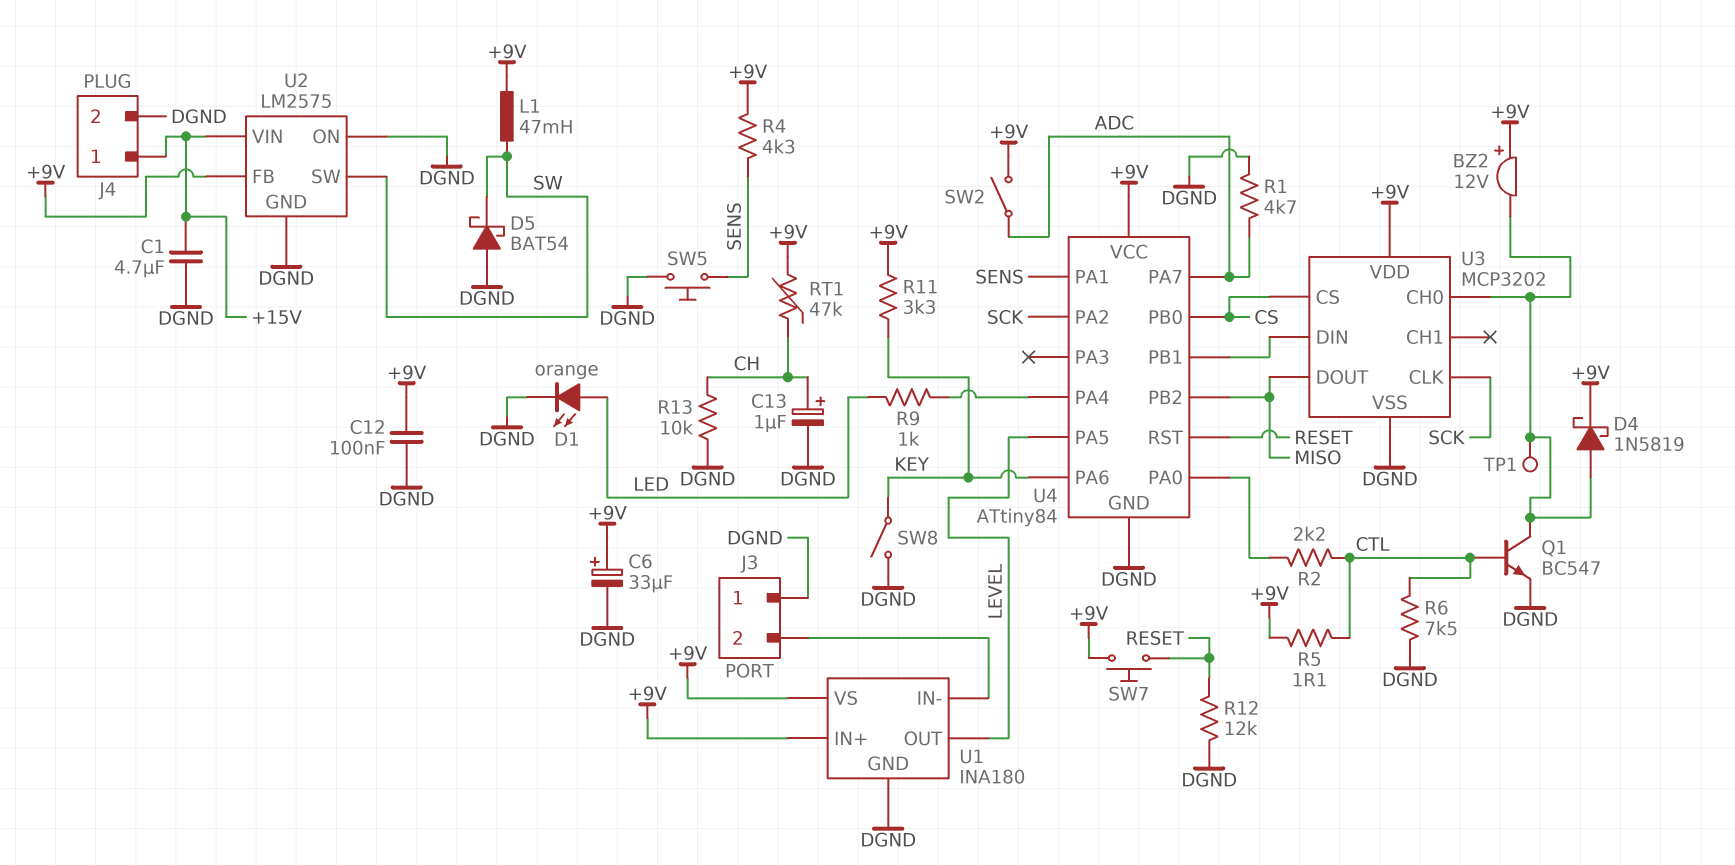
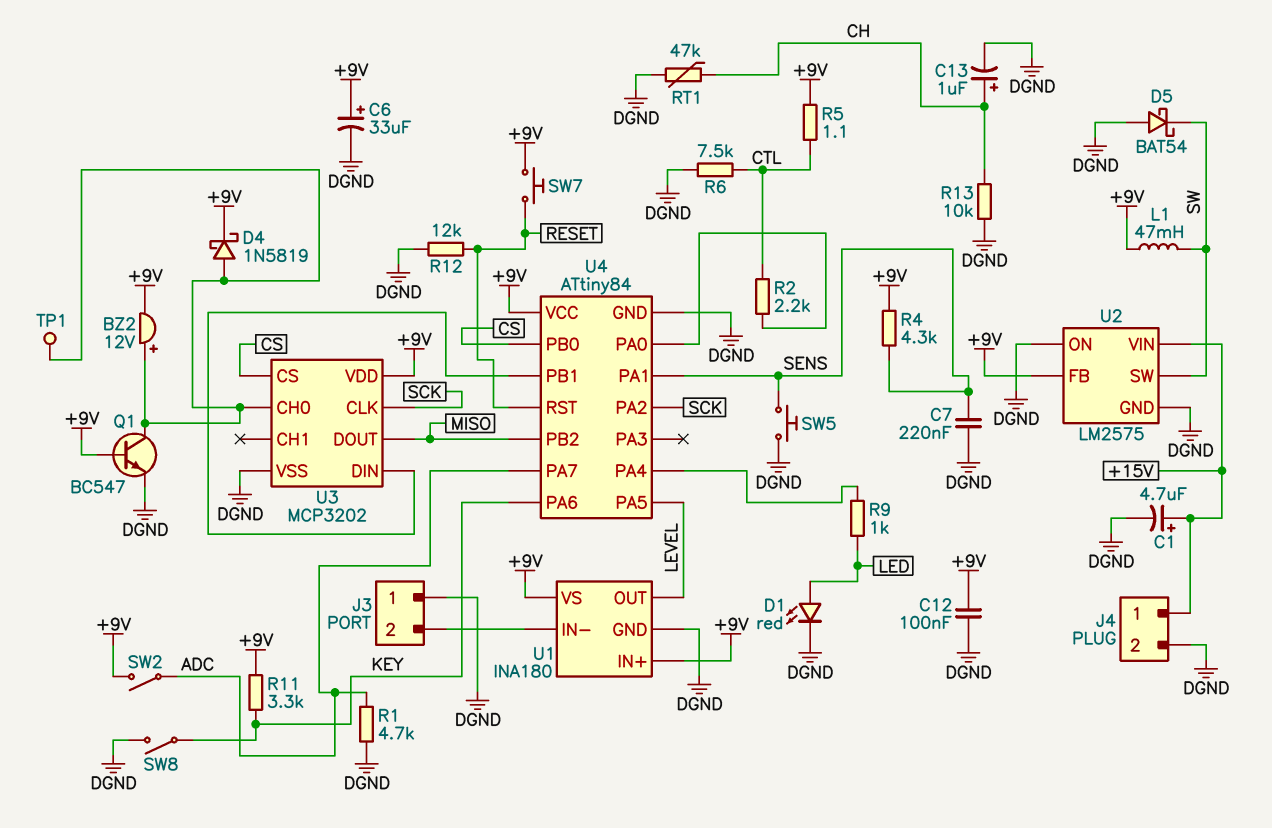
BZ2: buzzer 12V (plus +9V, minus U3/CH0) -> buzzer 12V (plus U3/CH0, minus +9V)
C1: 4.7uF (+15V, DGND) -> 4.7uF (plus +15V, minus DGND)
C7: none -> 220nF (DGND, SENS)
D1: LED orange (A LED, K DGND) -> LED red (A LED, K DGND)
Q1: NPN BC547 (B CTL, C U3/CH0, E DGND) -> NPN BC547 (B +9V, C U3/CH0, E DGND)
RT1: 47k (+9V, CH) -> 47k (CH, DGND)

